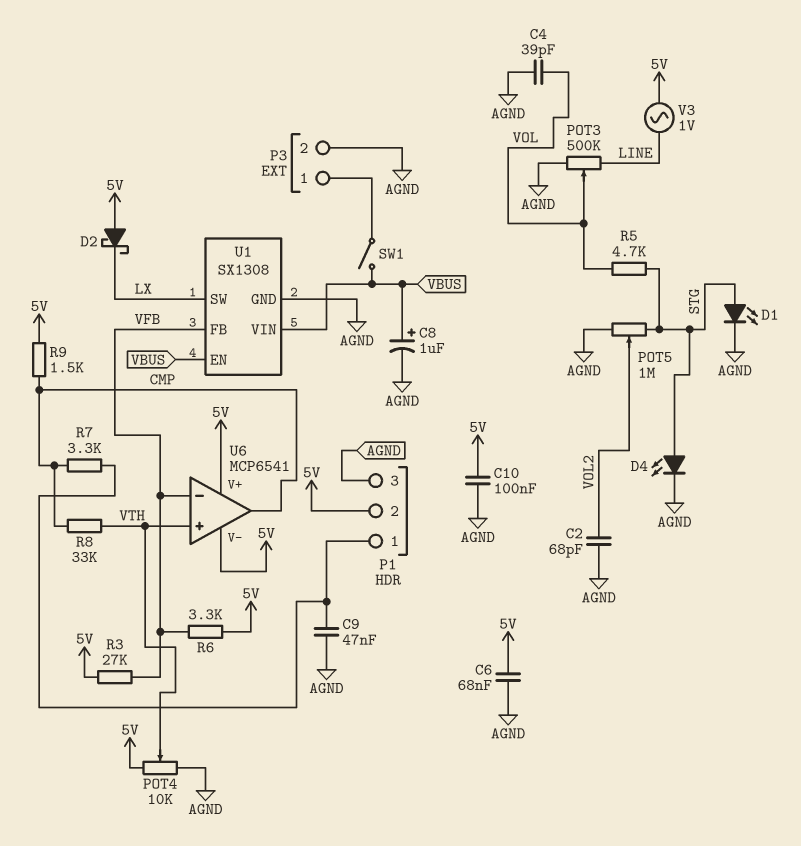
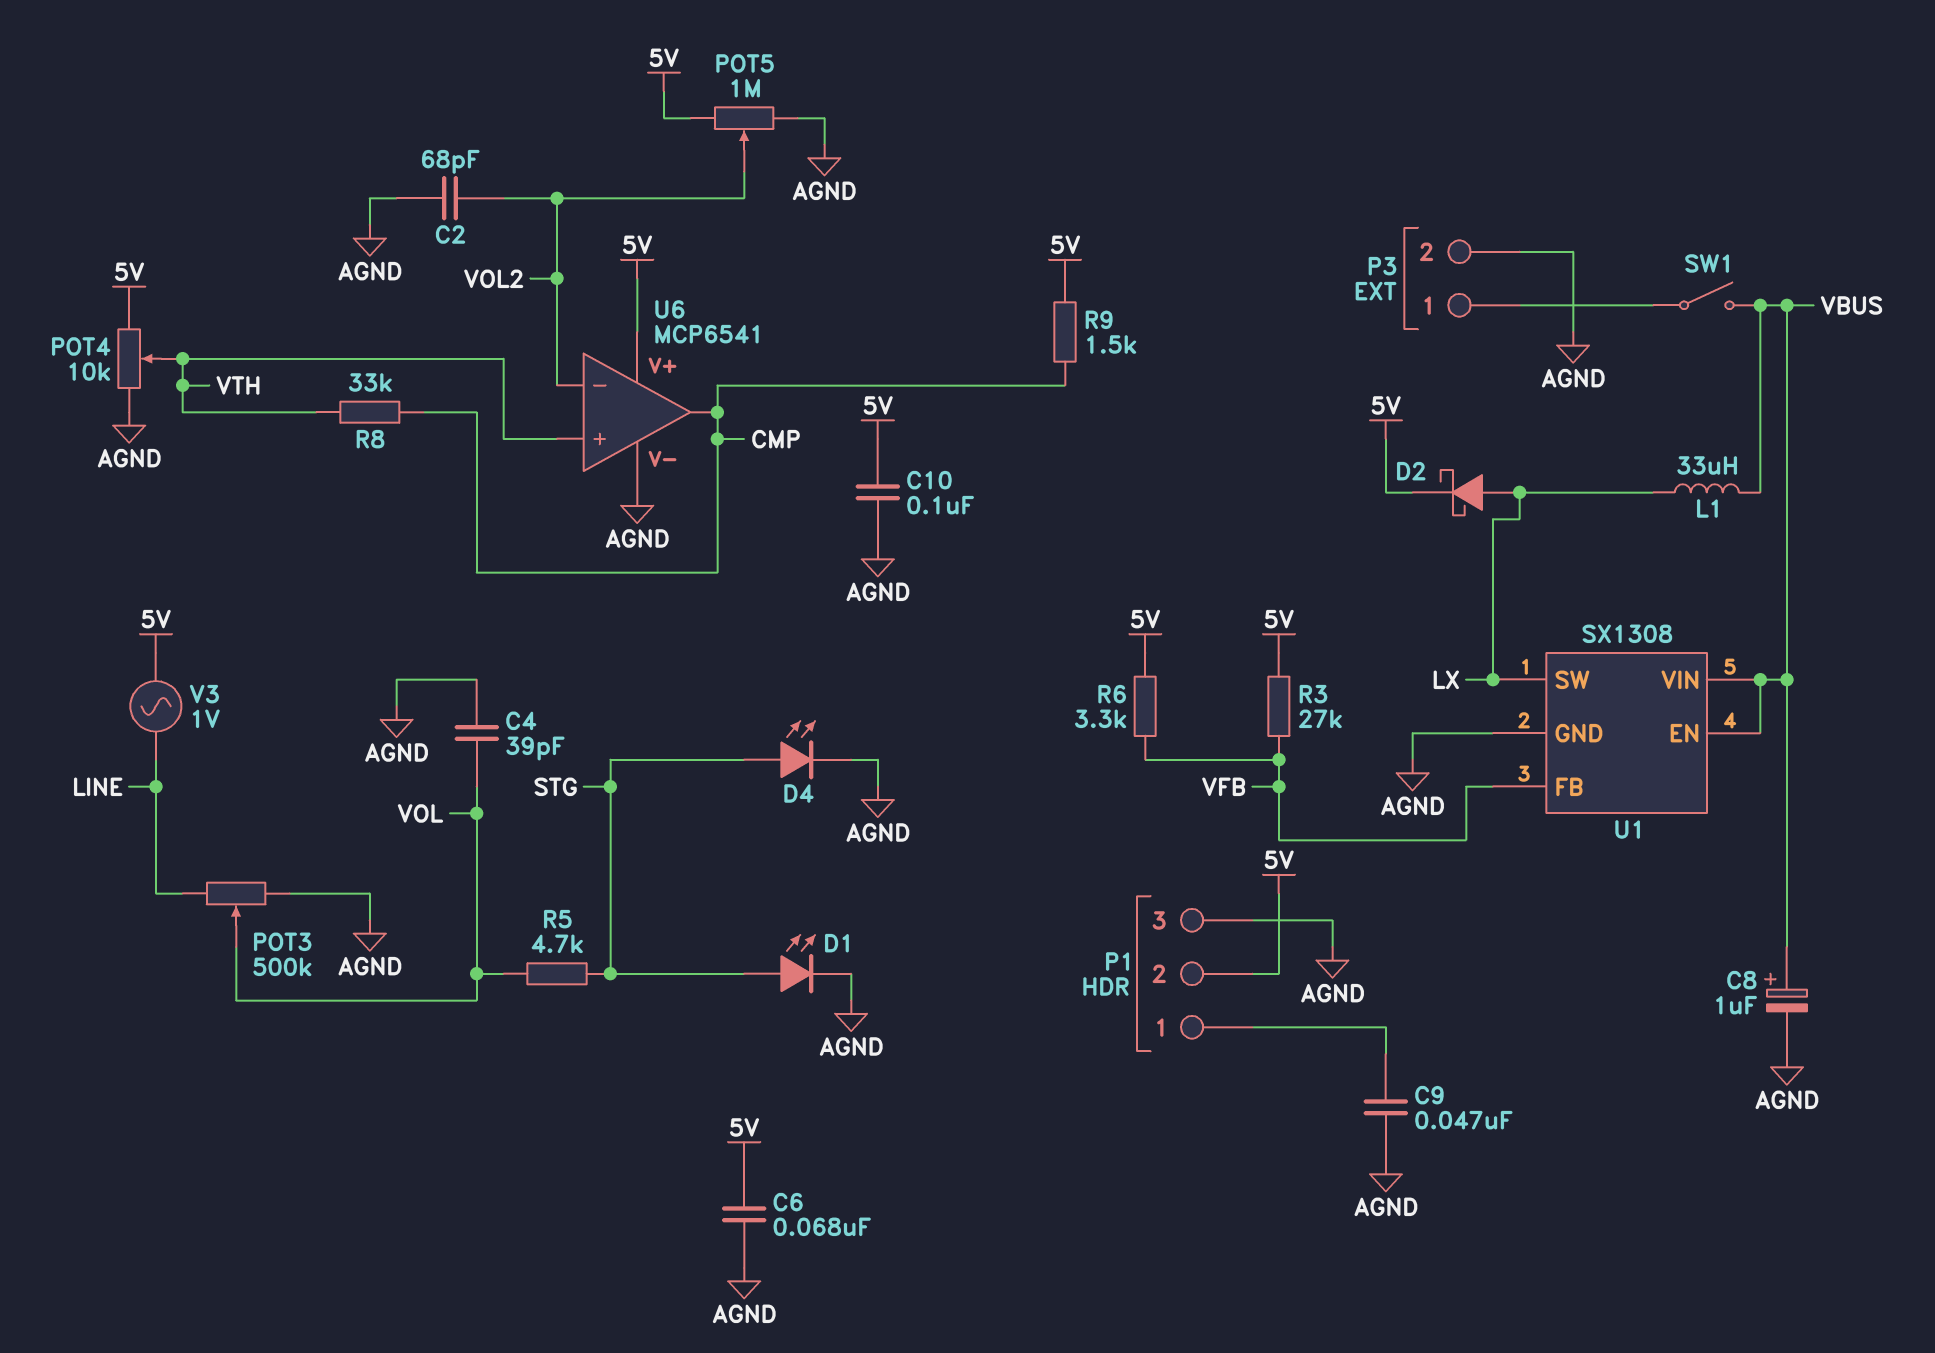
D2: schottky (A 5V, K LX) -> schottky (A LX, K 5V)
L1: none -> 33uH (LX, VBUS)
POT5: 1M (AGND, STG, wiper VOL2) -> 1M (5V, AGND, wiper VOL2)
R7: 3.3k (CMP, P1/1) -> none
U6 pin V-: 5V -> AGND
U6 pin in-: VFB -> VOL2

